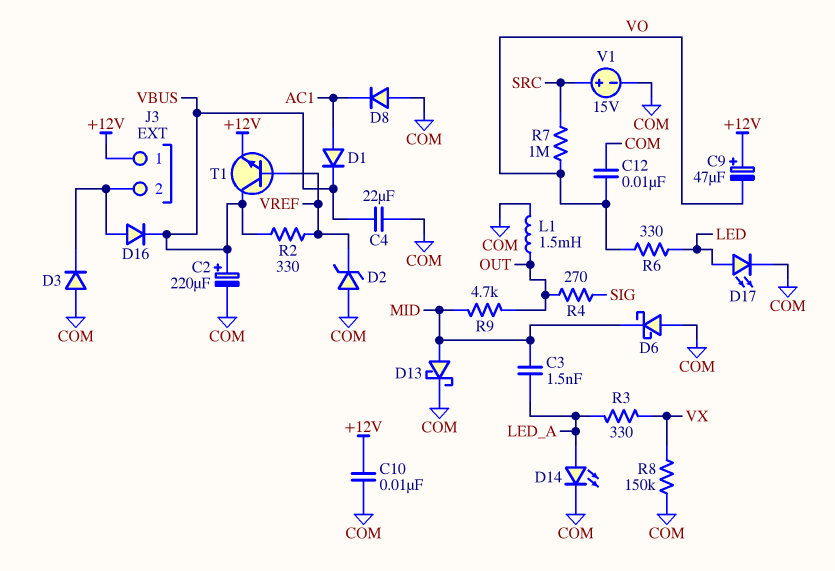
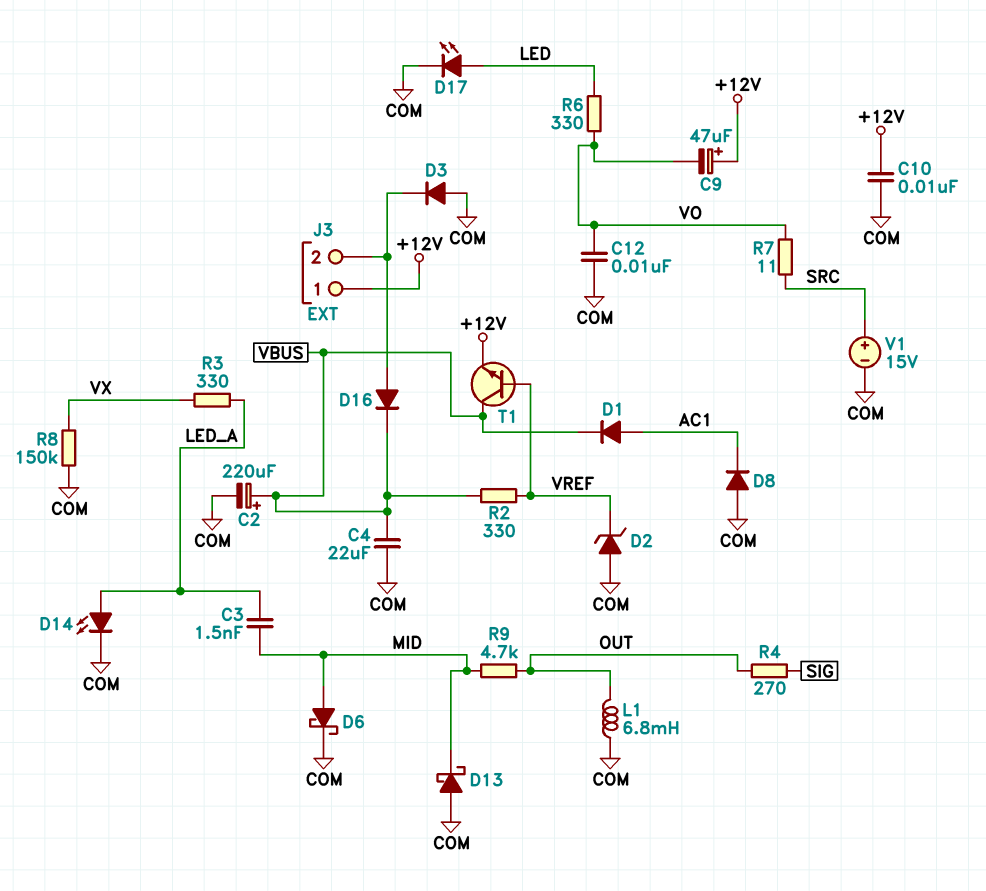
D6: schottky (A COM, K MID) -> schottky (A MID, K COM)
D13: schottky (A MID, K COM) -> schottky (A COM, K MID)
L1: 1.5mH (COM, OUT) -> 6.8mH (COM, OUT)
R7: 1M (SRC, VO) -> 11 (SRC, VO)

